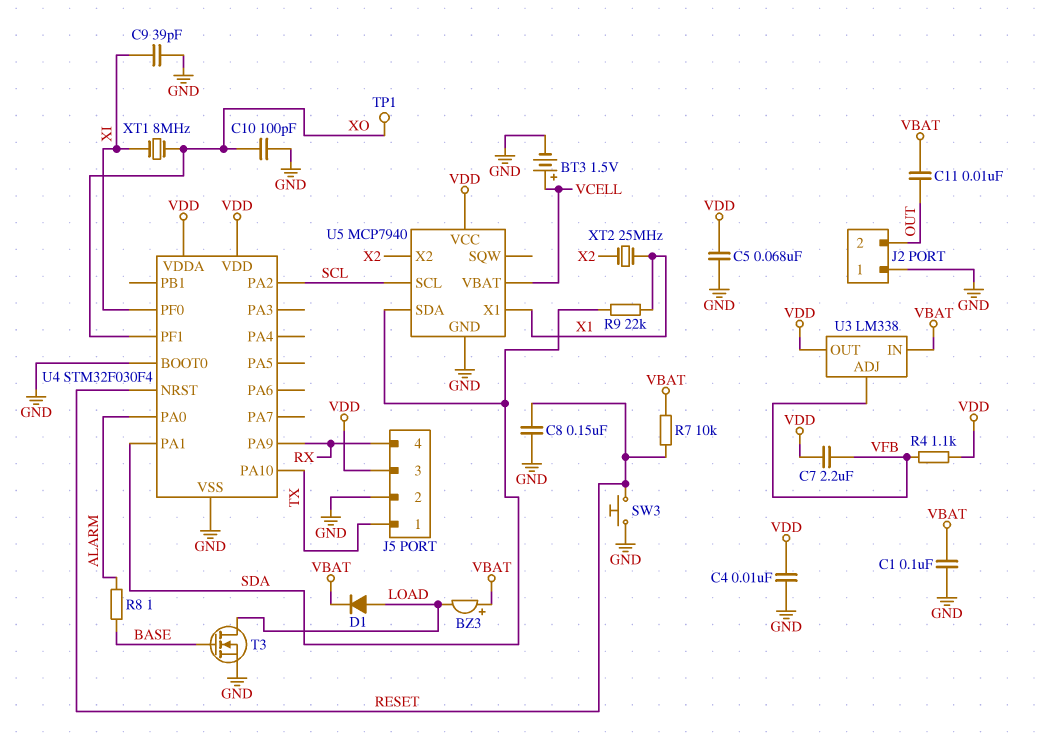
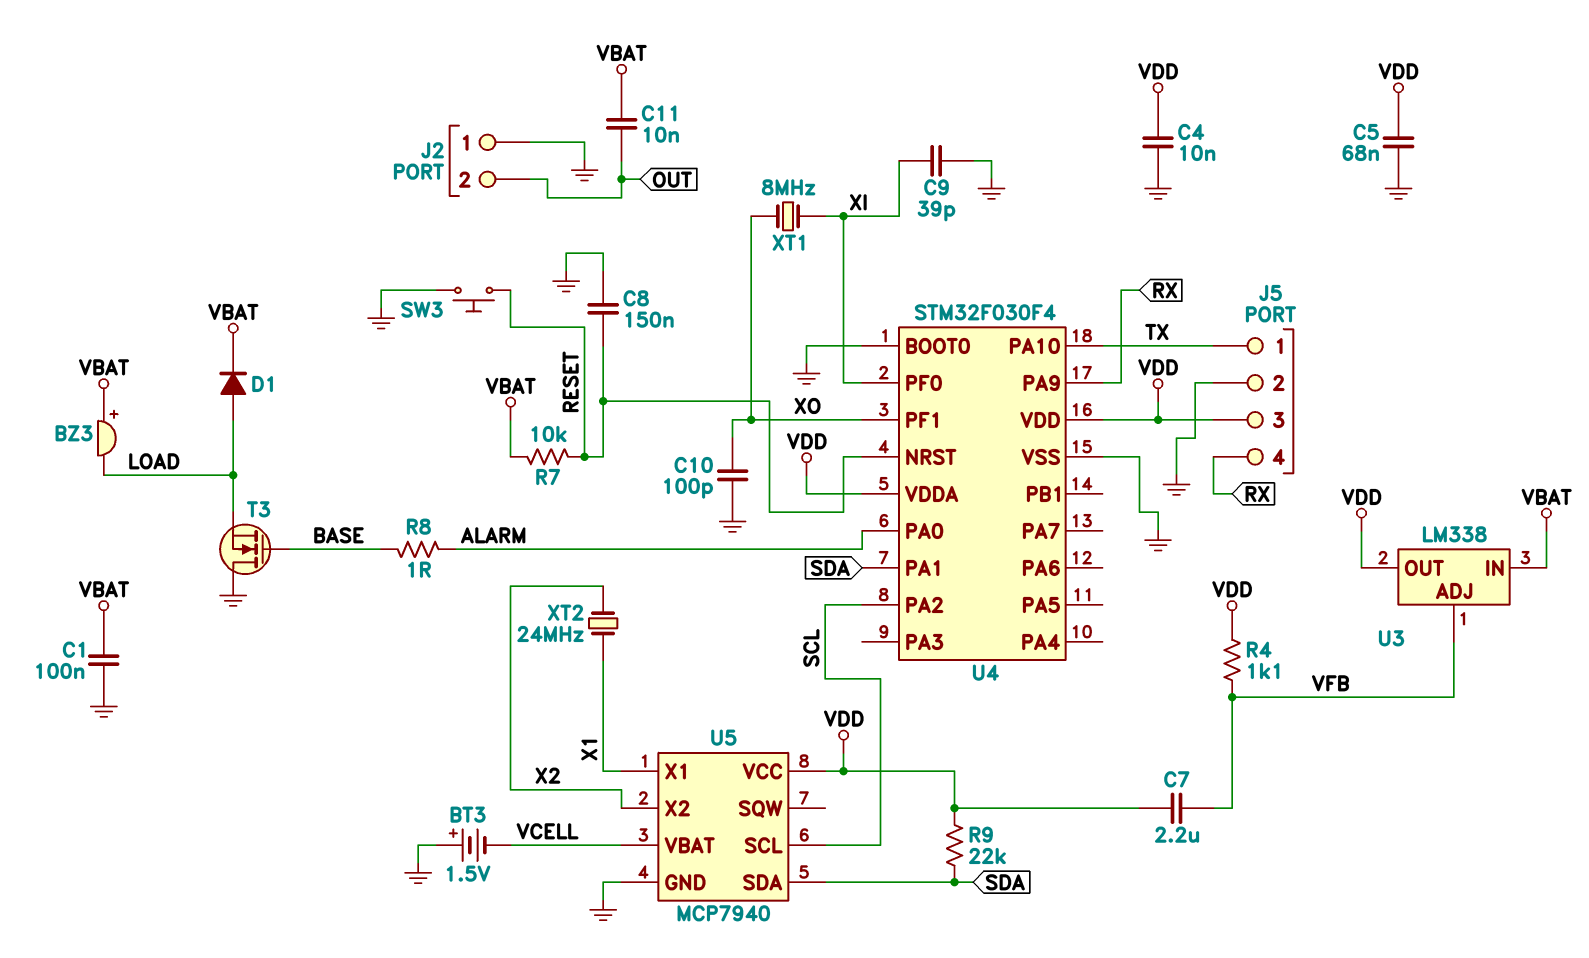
BT3: 1.5V (plus VCELL, minus GND) -> 1.5V (plus GND, minus VCELL)
R9: 22k (SDA, X1) -> 22k (SDA, VDD)
T3: NMOS (G BASE, D LOAD, S GND) -> NMOS (G BASE, D GND, S LOAD)
TP1: test point (XO) -> none
XT2: 25MHz (X1, X2) -> 24MHz (X1, X2)

